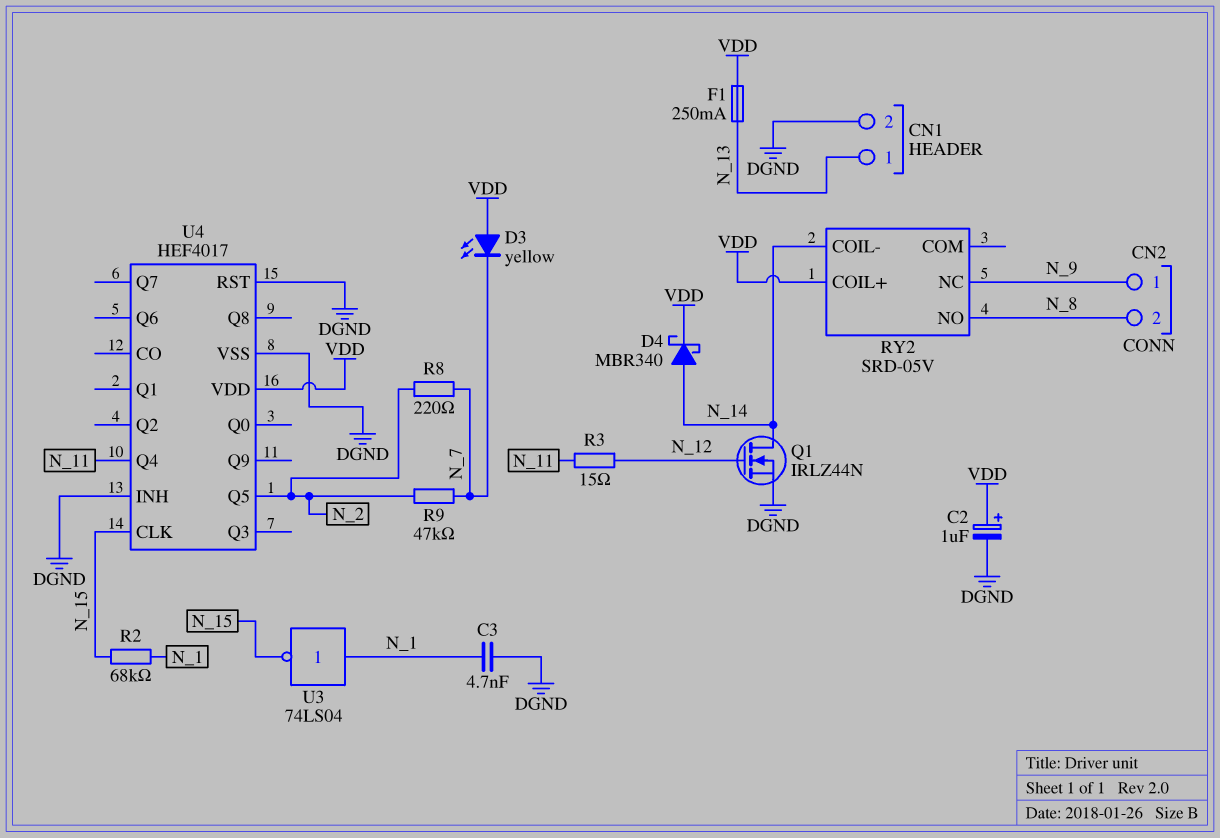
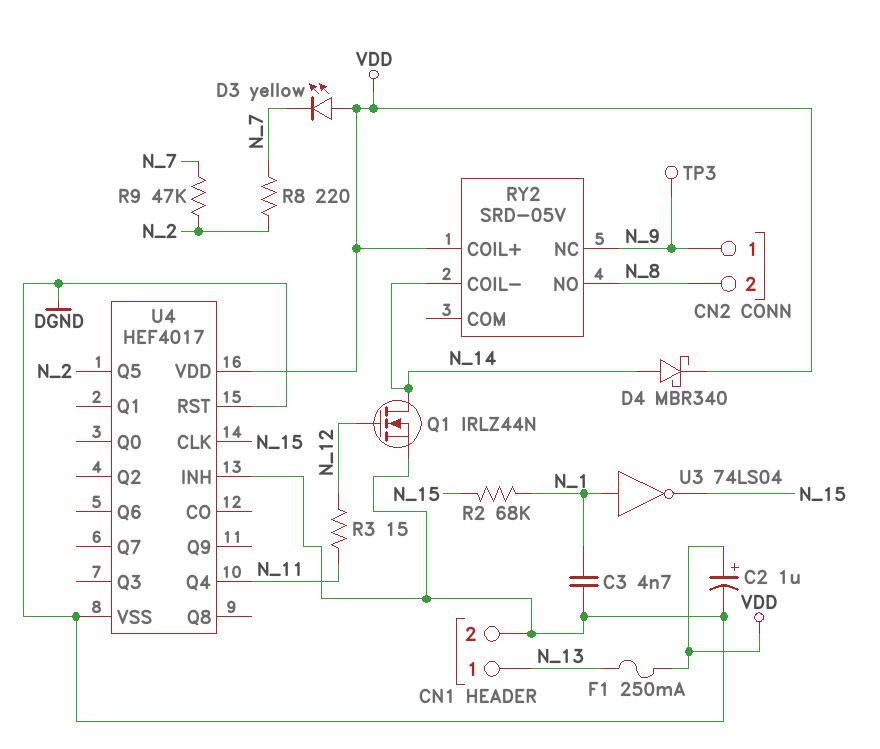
TP3: none -> test point (N_9)

